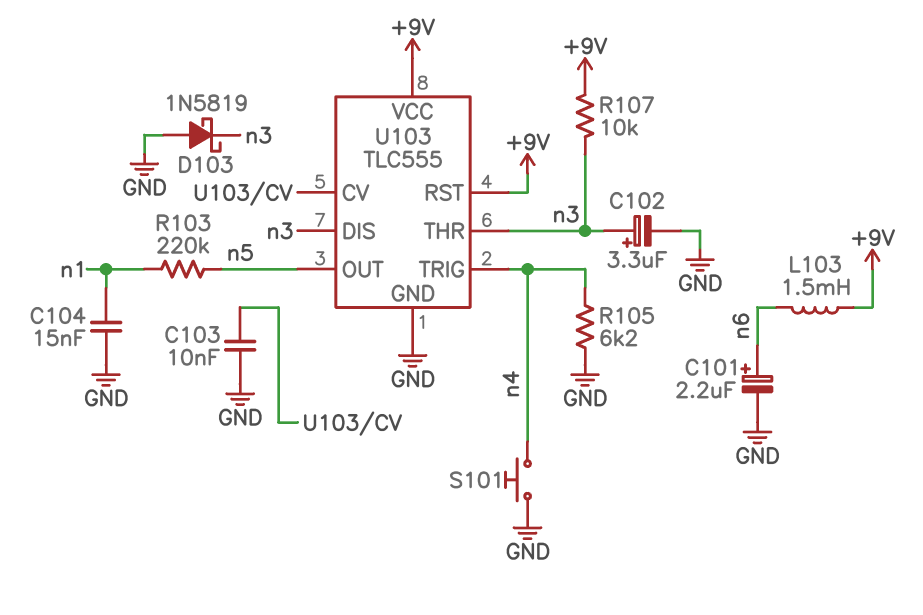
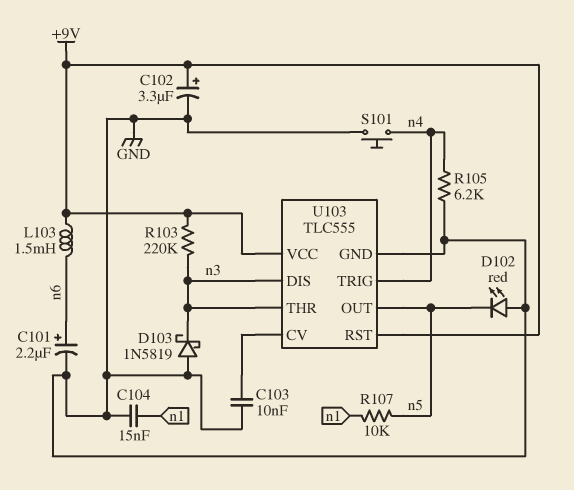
C102: 3.3uF (plus n3, minus GND) -> 3.3uF (plus +9V, minus GND)
D102: none -> LED red (A GND, K n5)
R103: 220k (n1, n5) -> 220k (+9V, n3)
R107: 10k (+9V, n3) -> 10k (n1, n5)

